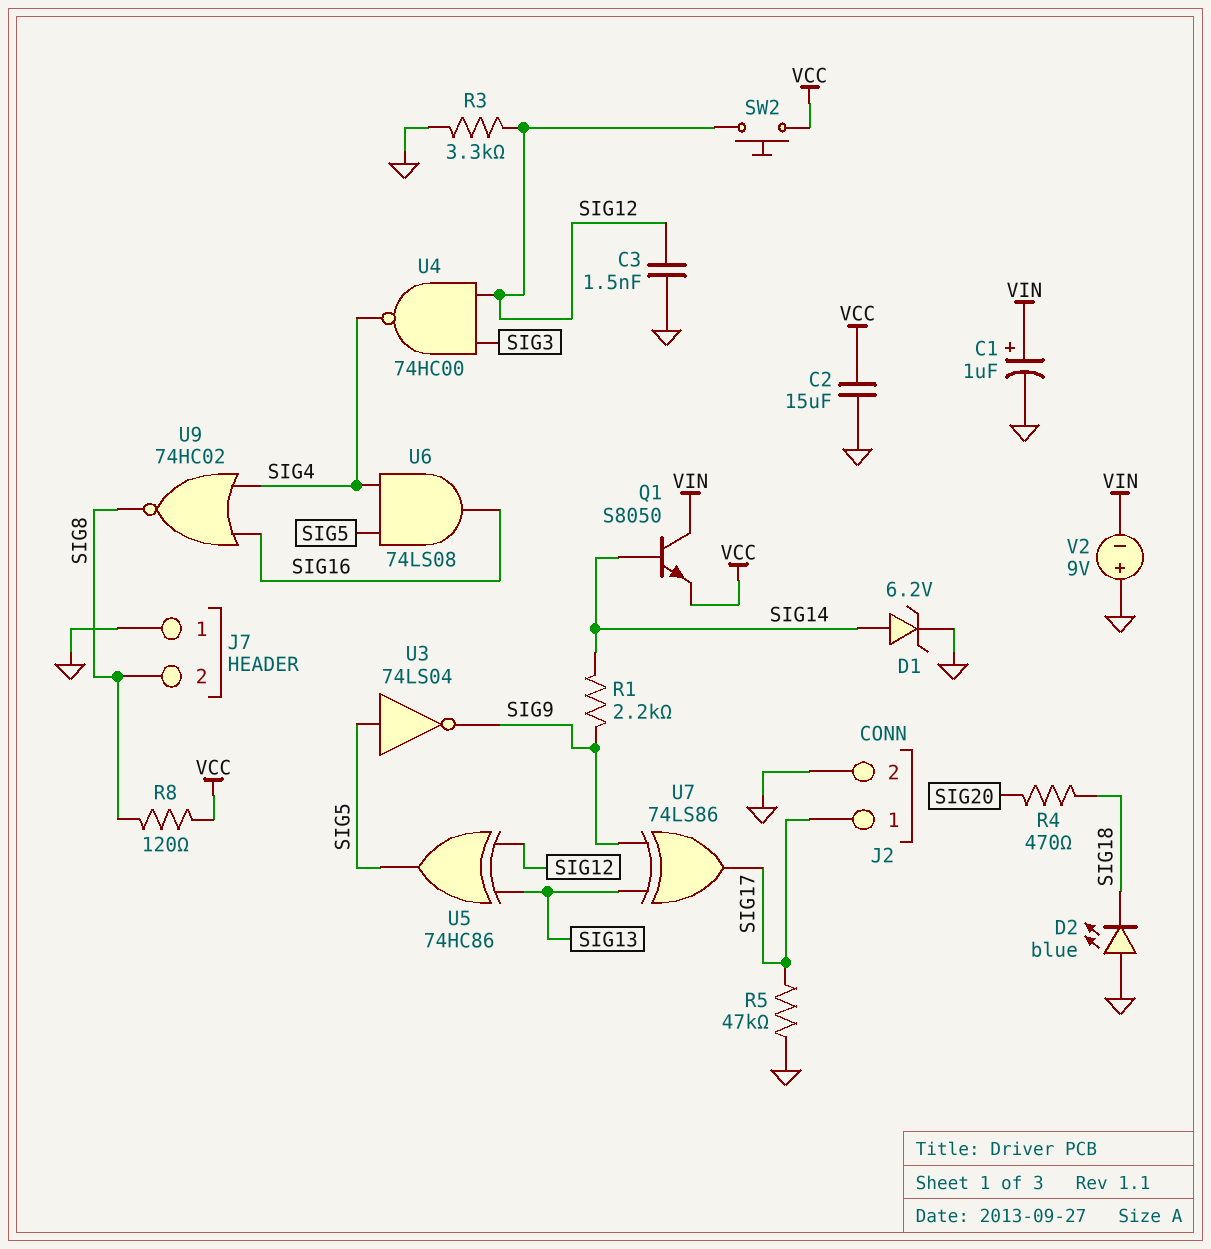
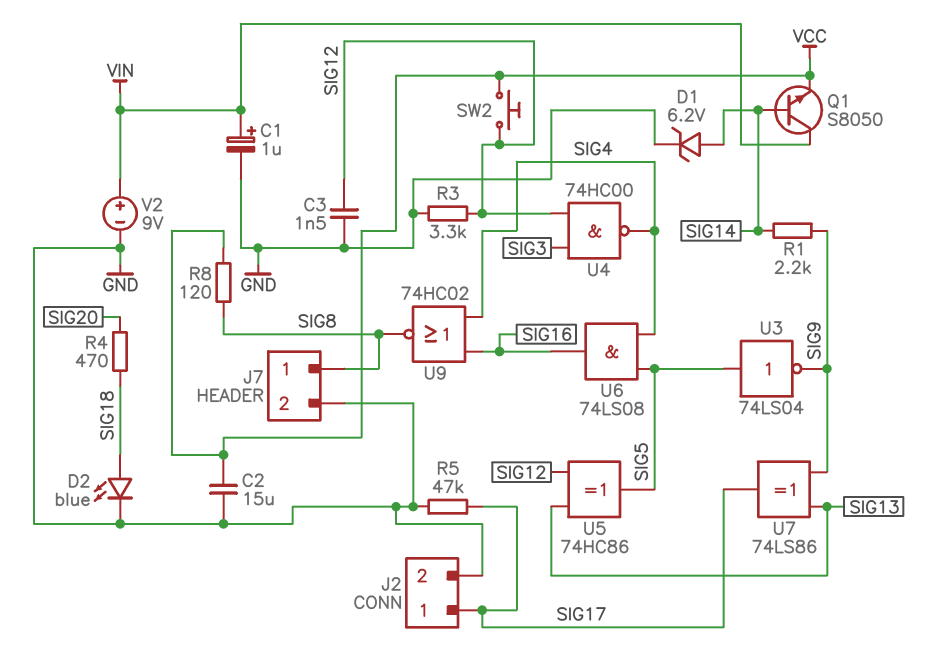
D2: LED blue (A GND, K SIG18) -> LED blue (A SIG18, K GND)
J7 pin 1: GND -> SIG8
J7 pin 2: SIG8 -> GND
V2: 9V (plus GND, minus VIN) -> 9V (plus VIN, minus GND)

